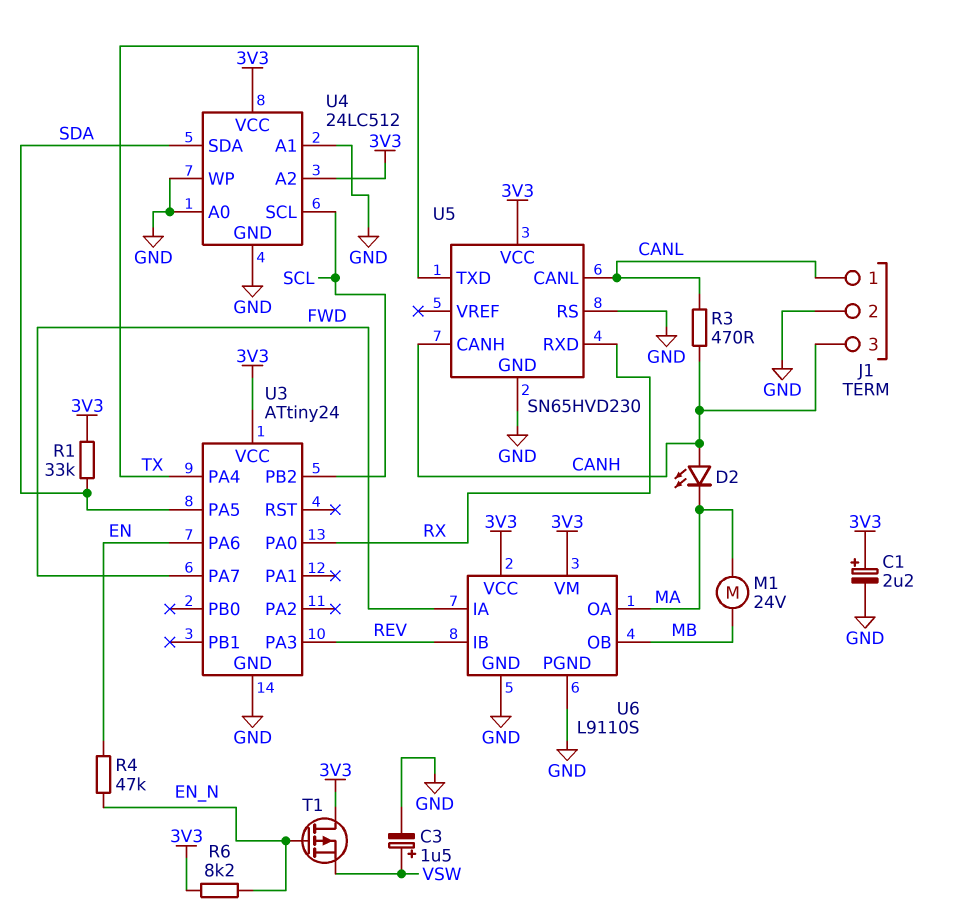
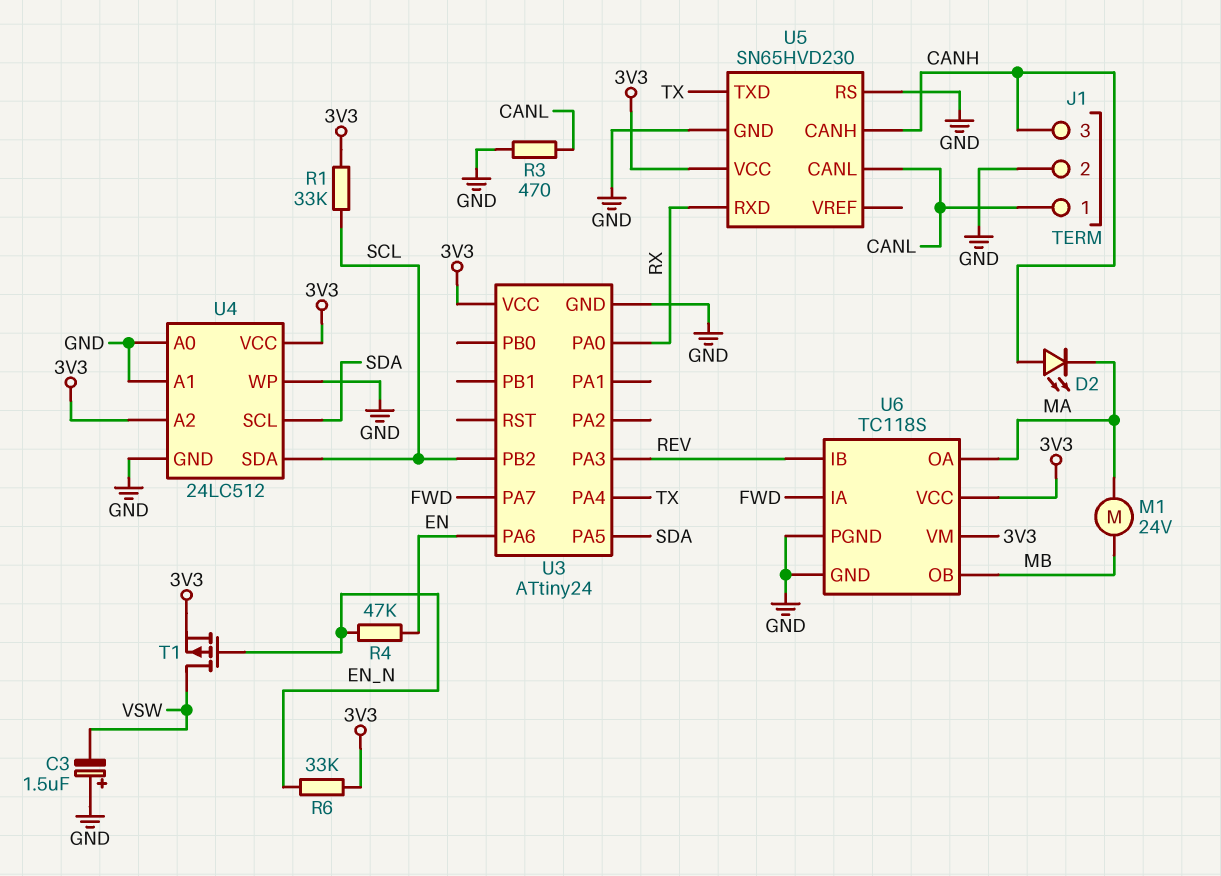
C1: 2.2uF (plus 3V3, minus GND) -> none
C3: 1.5uF (plus VSW, minus GND) -> 1.5uF (plus GND, minus VSW)
R1: 33k (3V3, SDA) -> 33k (3V3, SCL)
R3: 470 (CANH, CANL) -> 470 (CANL, GND)
R6: 8.2k (3V3, EN_N) -> 33k (3V3, EN_N)
T1: PMOS (G EN_N, D 3V3, S VSW) -> PMOS (G EN_N, D VSW, S 3V3)
U4 pin SCL: SCL -> SDA
U4 pin SDA: SDA -> SCL
U6: L9110S -> TC118S

